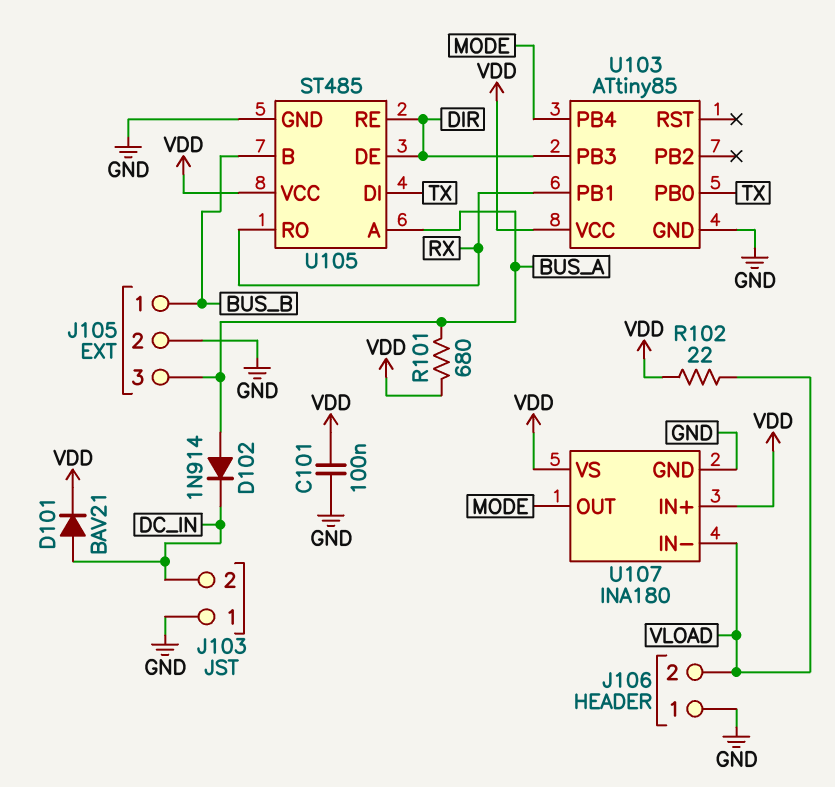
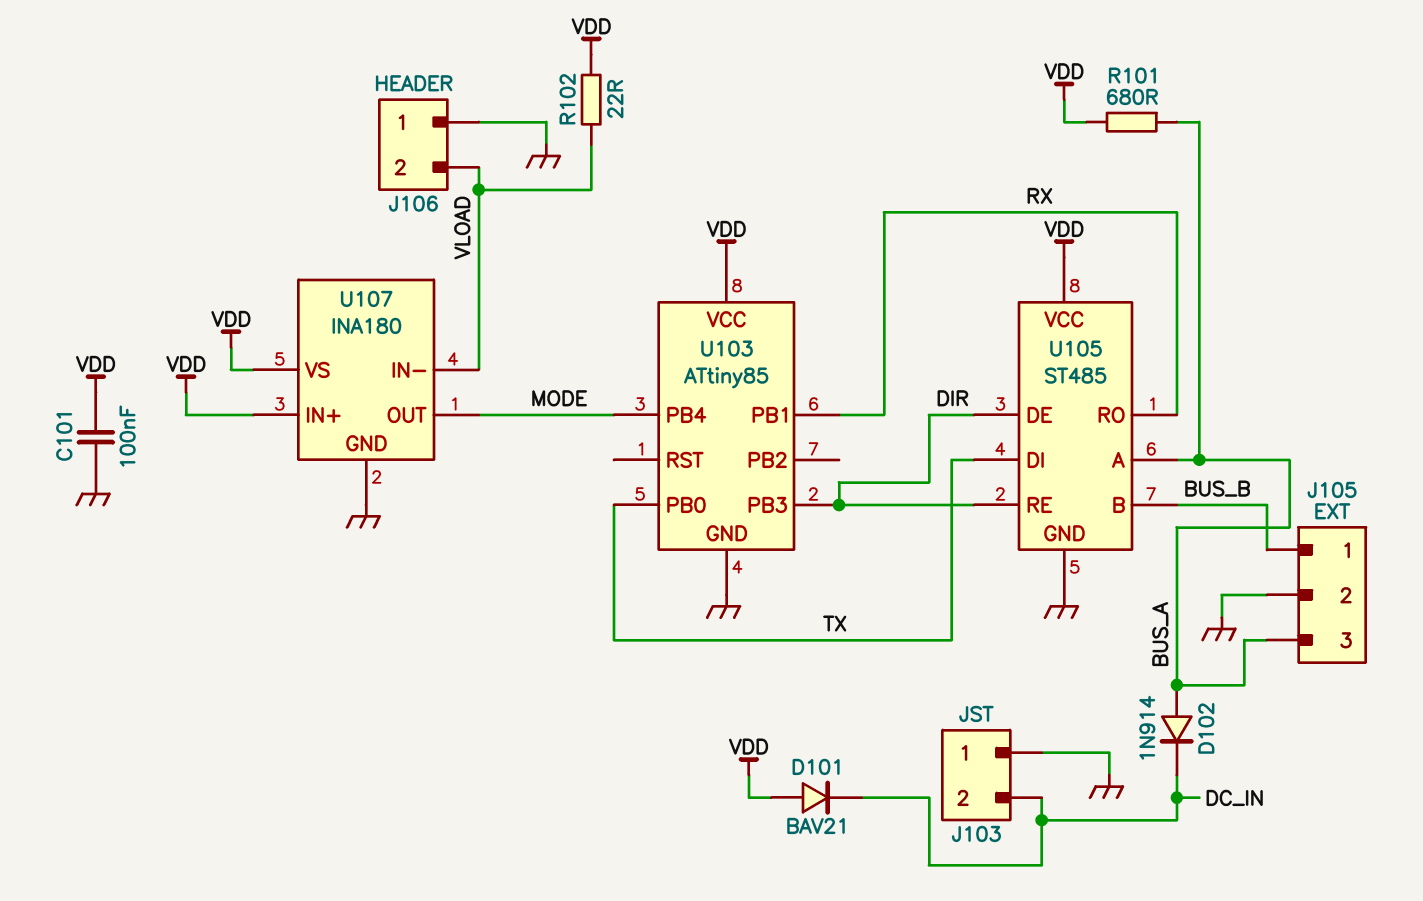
D101: diode BAV21 (A DC_IN, K VDD) -> diode BAV21 (A VDD, K DC_IN)

